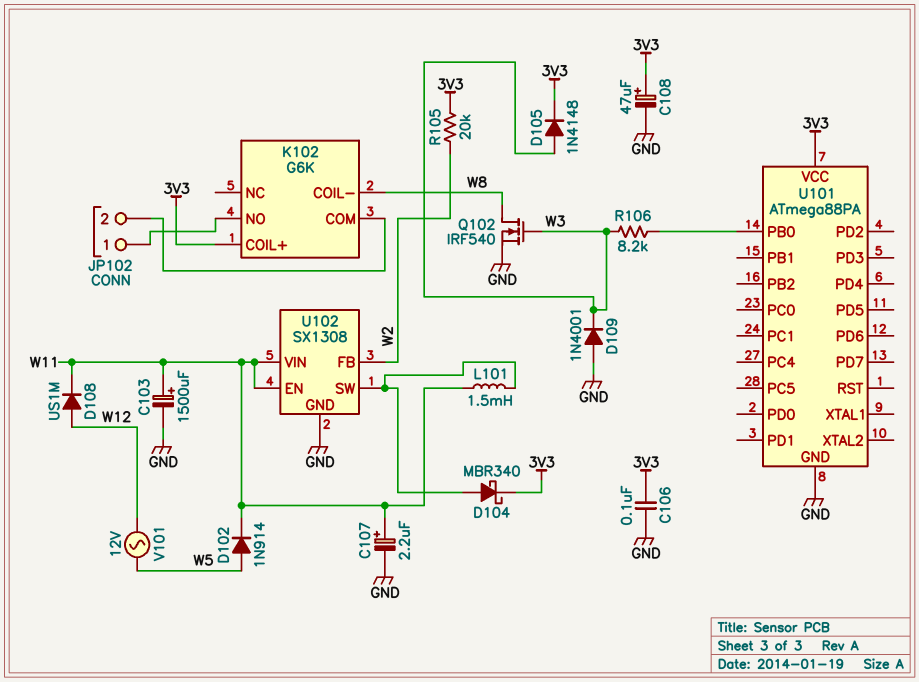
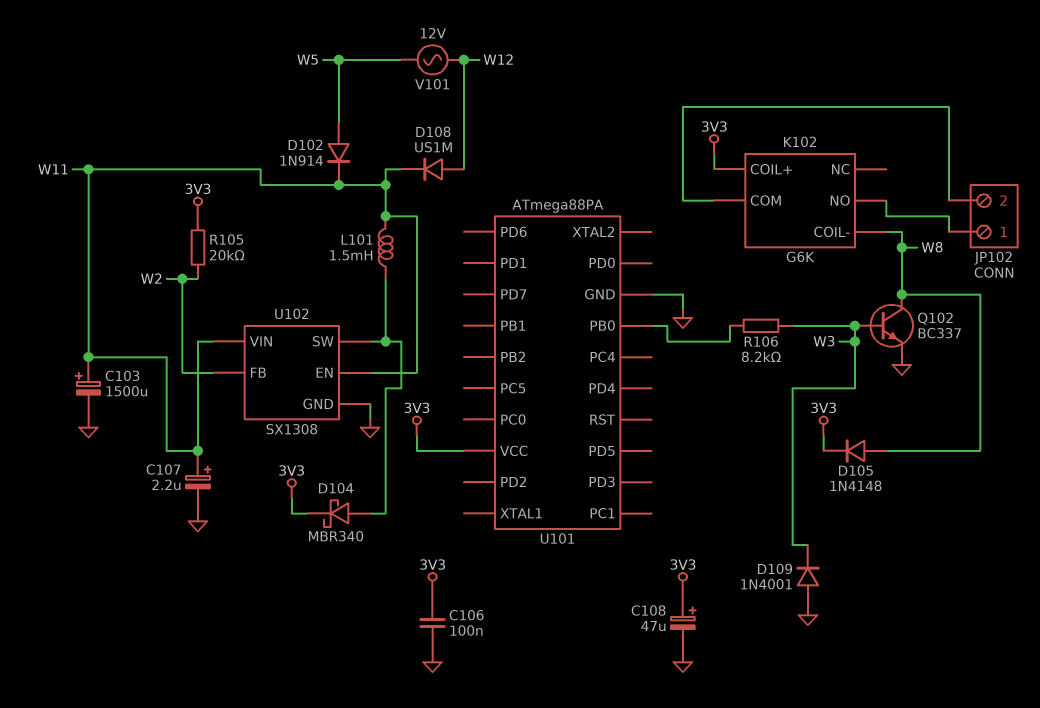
D105: diode 1N4148 (A W3, K 3V3) -> diode 1N4148 (A W8, K 3V3)
Q102: NMOS IRF540 (G W3, D W8, S GND) -> NPN BC337 (B W3, C W8, E GND)

